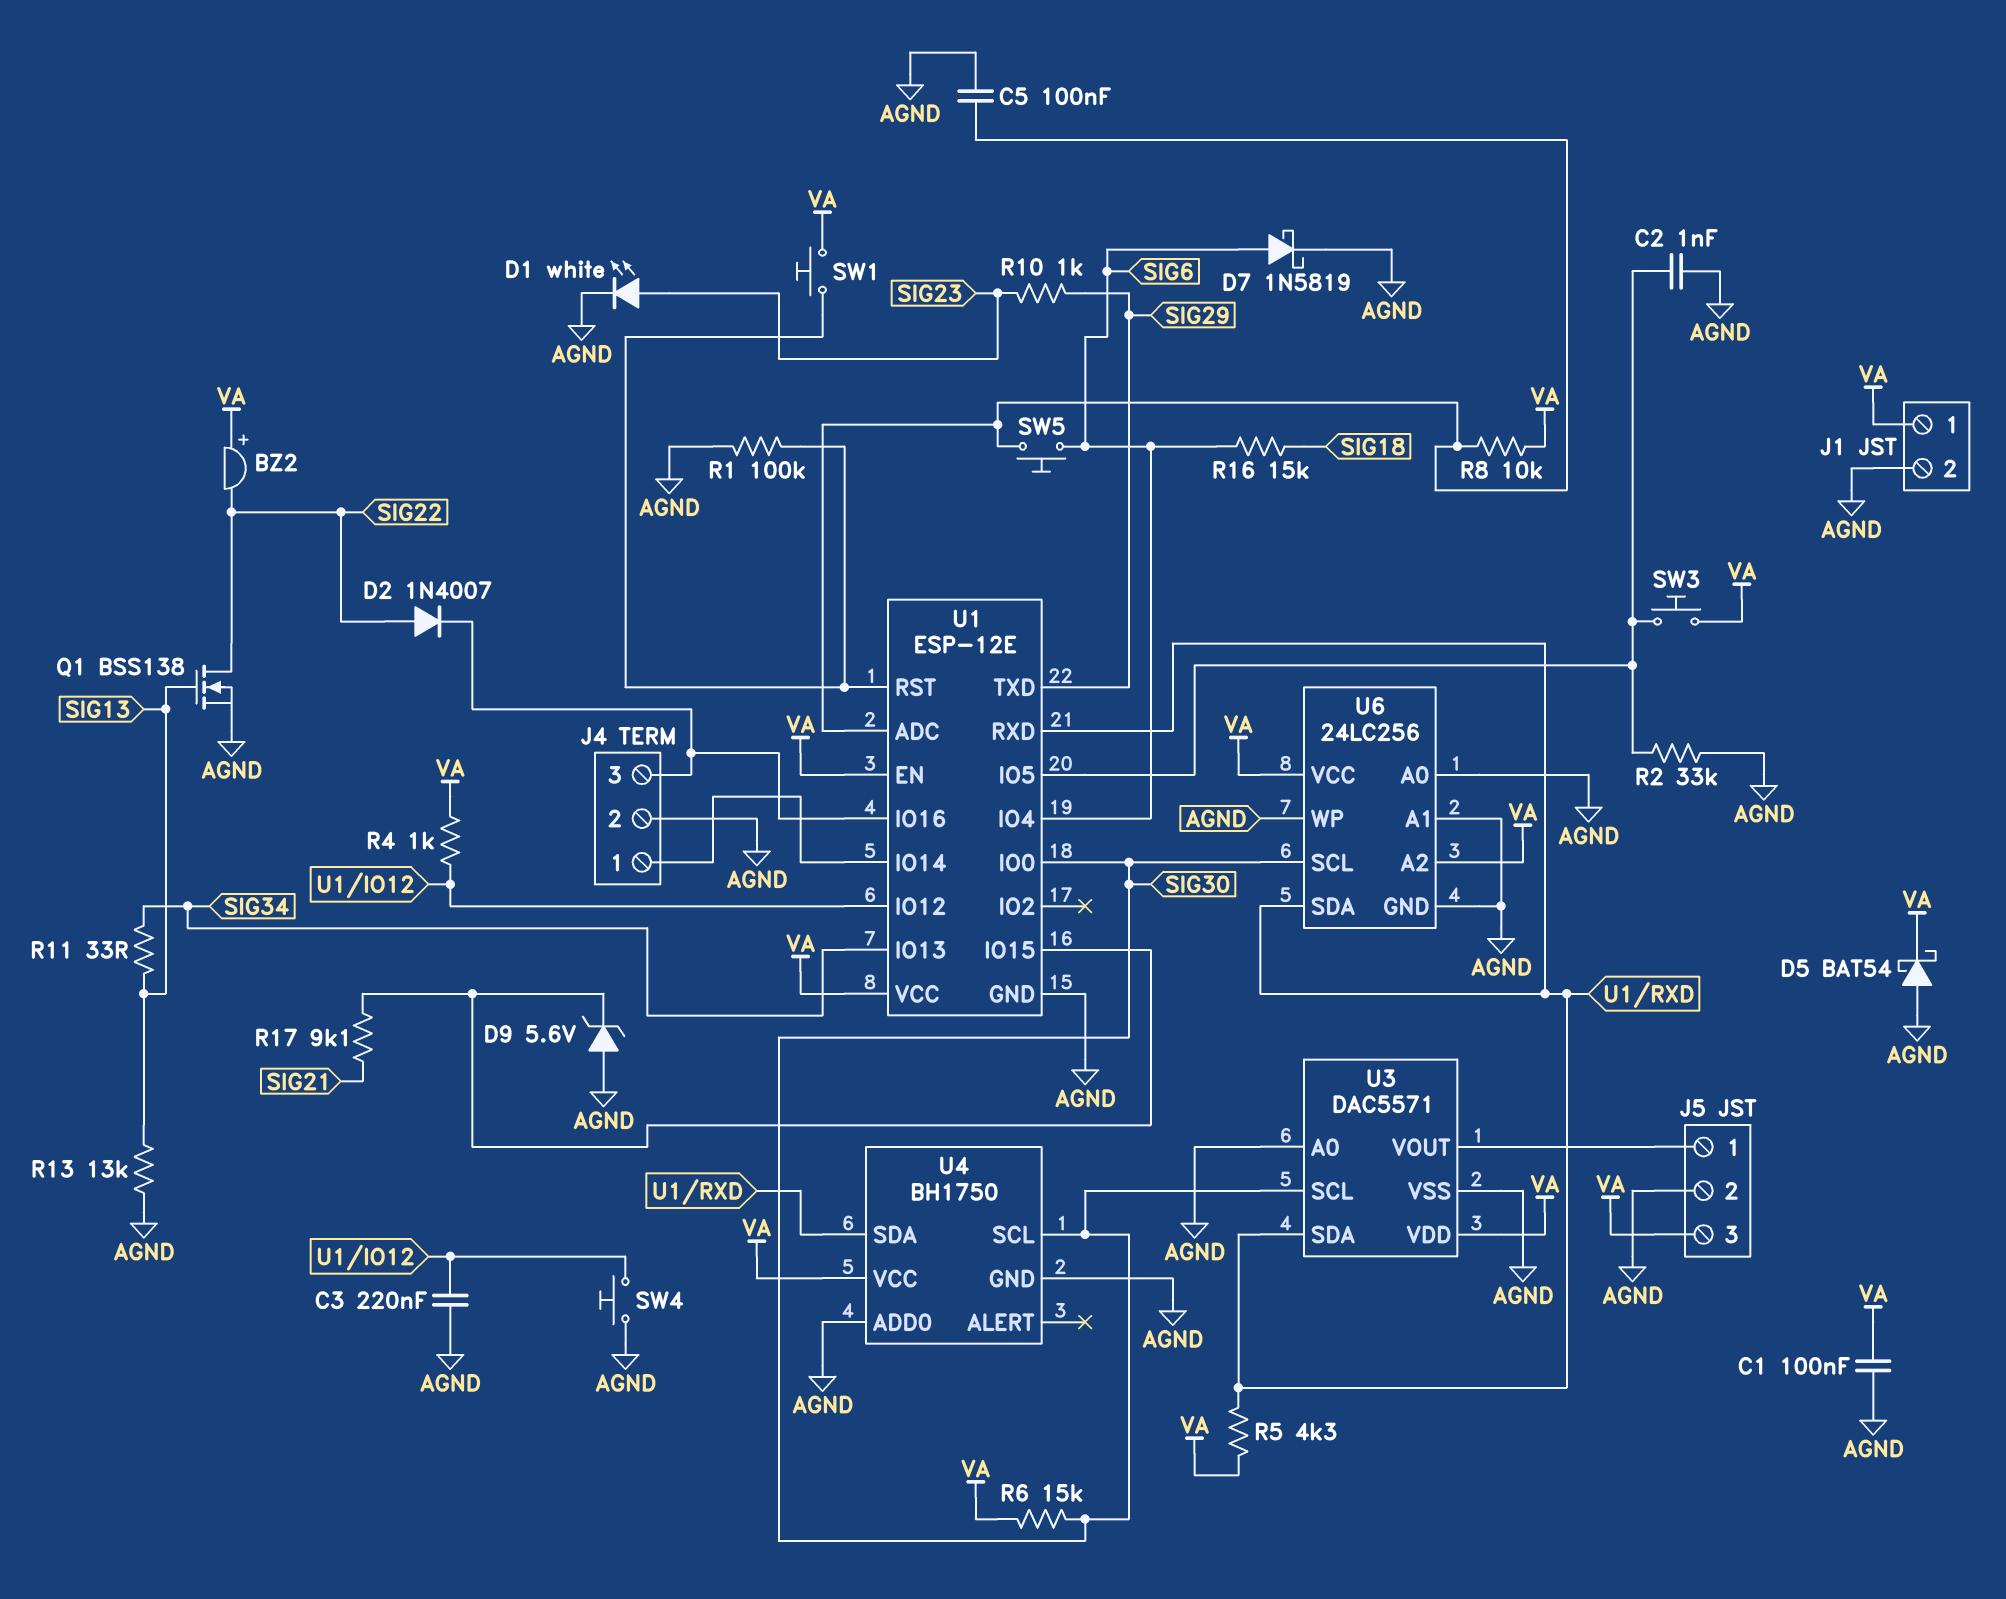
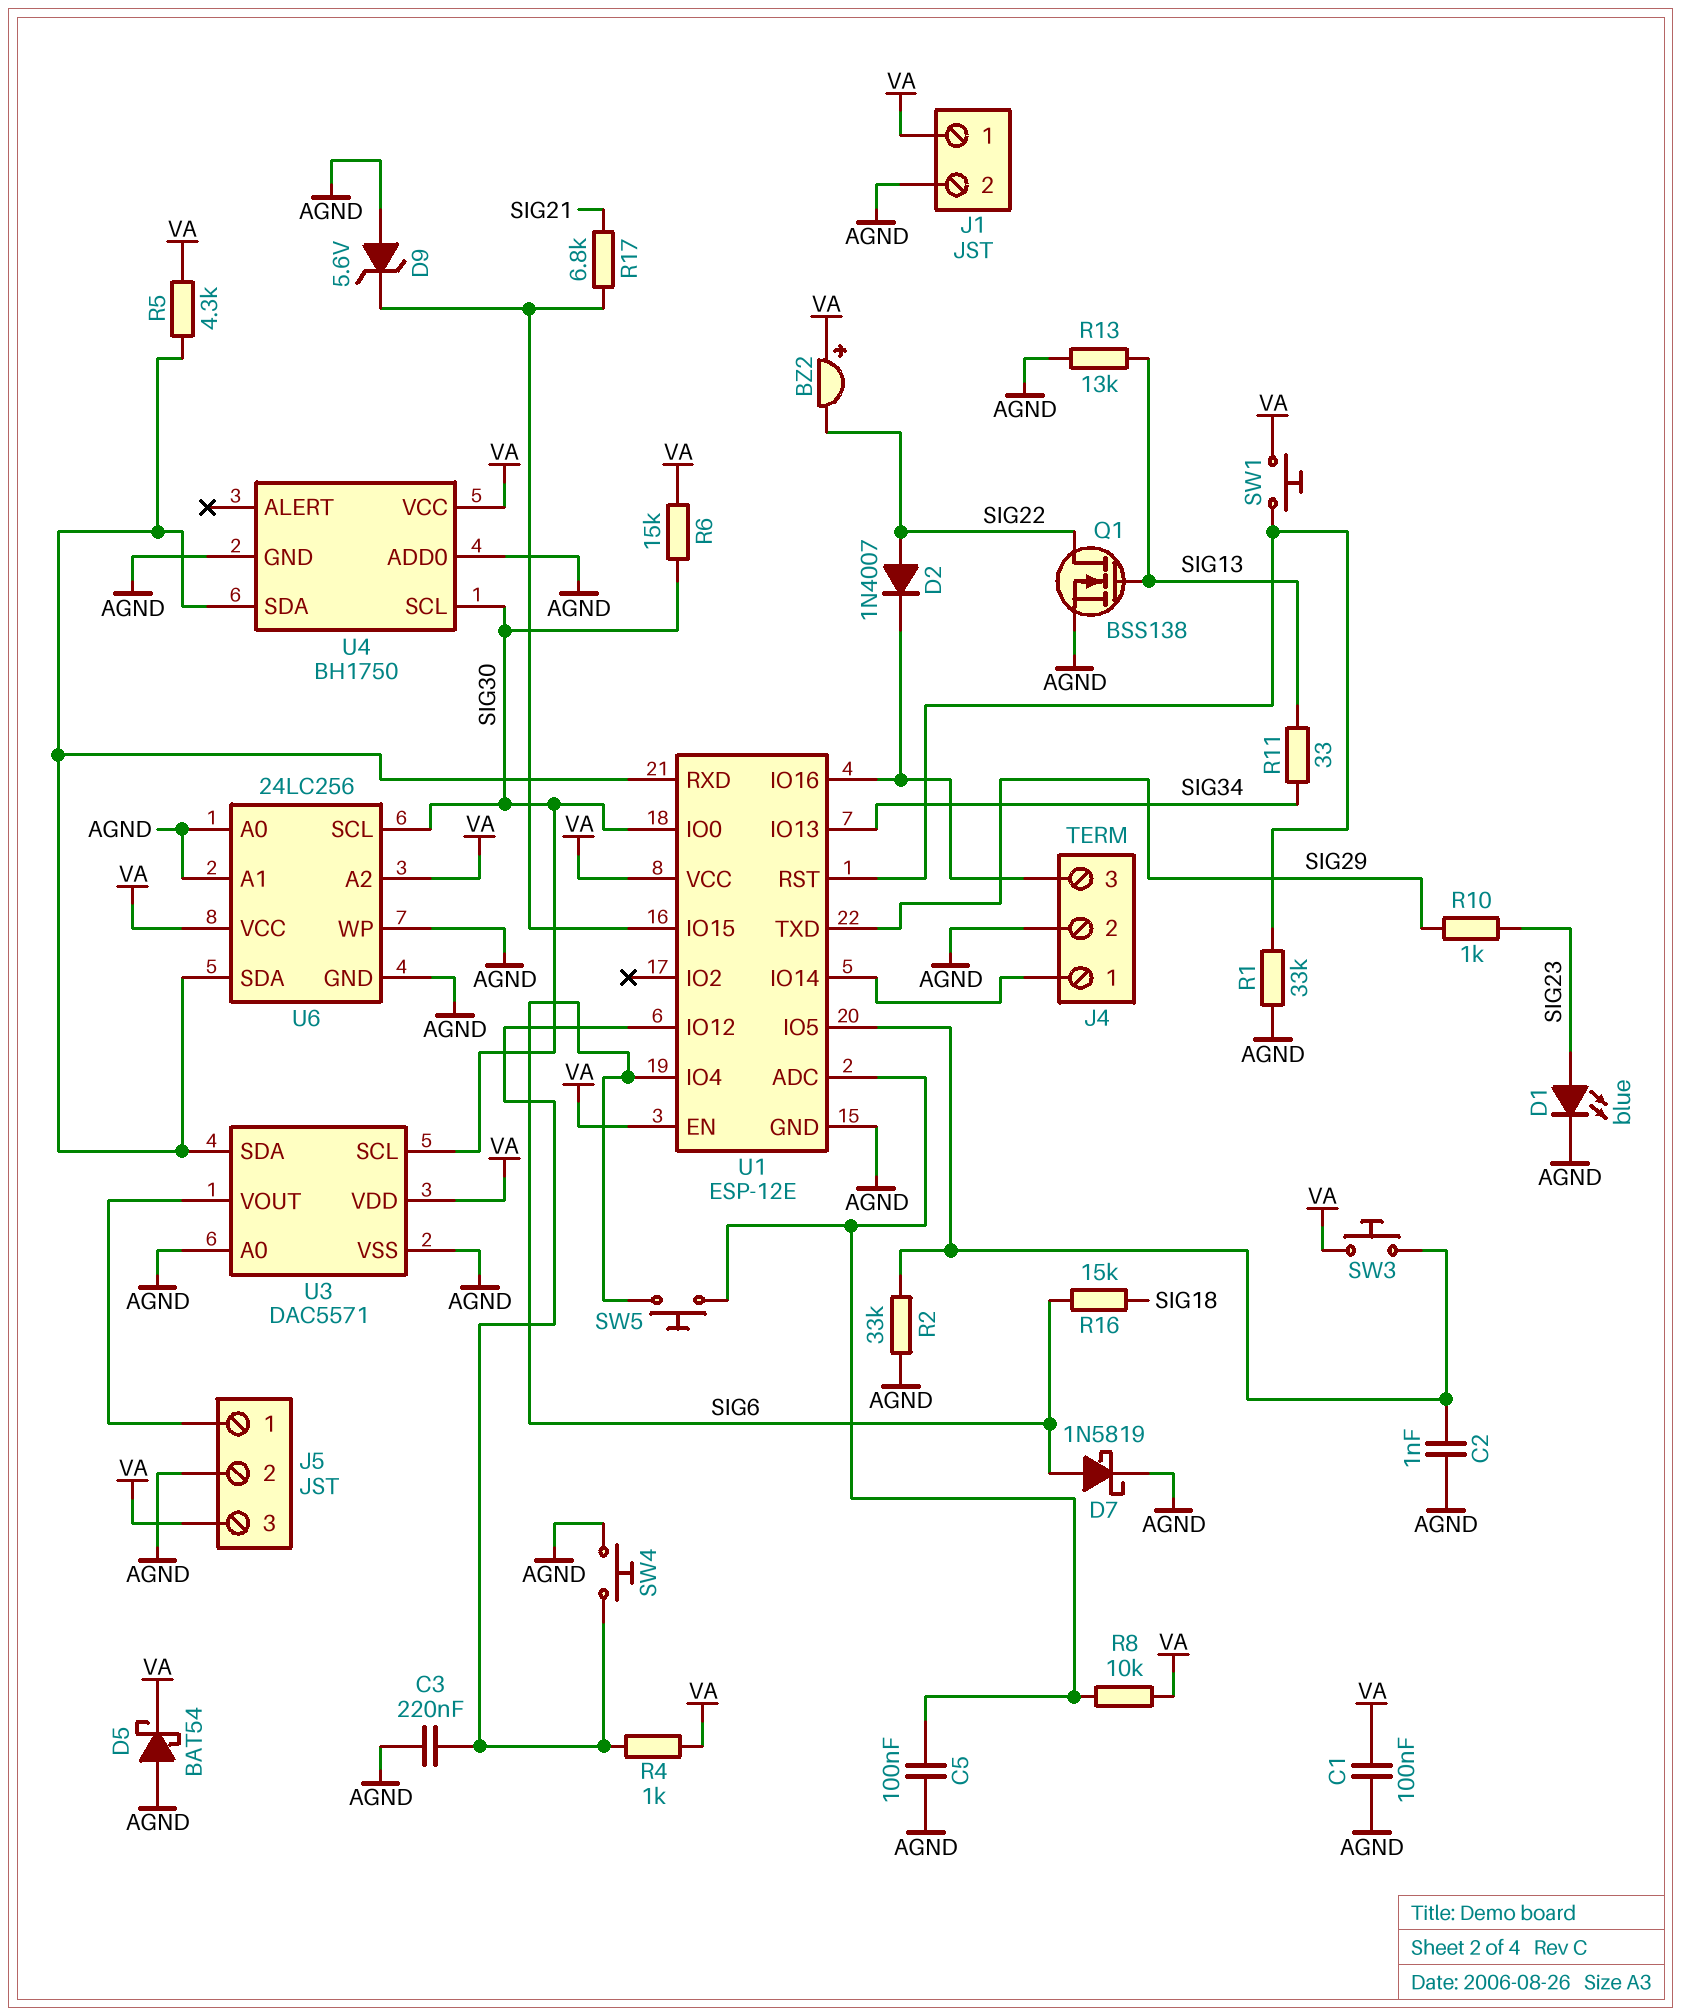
D1: LED white (A SIG23, K AGND) -> LED blue (A SIG23, K AGND)
R1: 100k (AGND, U1/RST) -> 33k (AGND, U1/RST)
R17: 9.1k (SIG21, U1/IO15) -> 6.8k (SIG21, U1/IO15)

